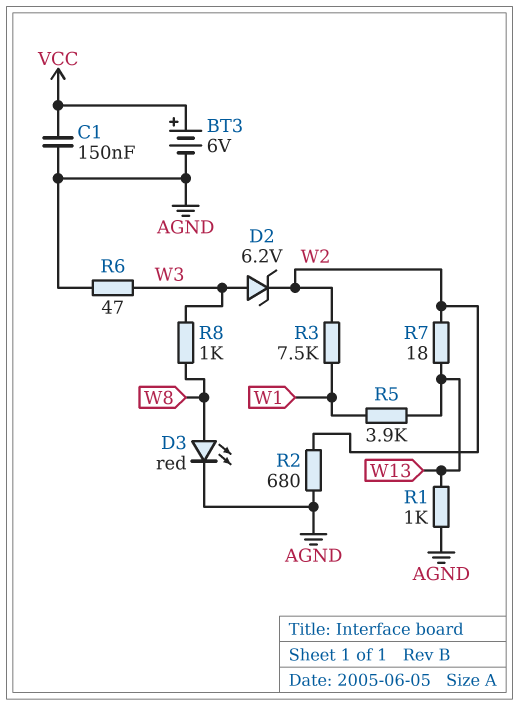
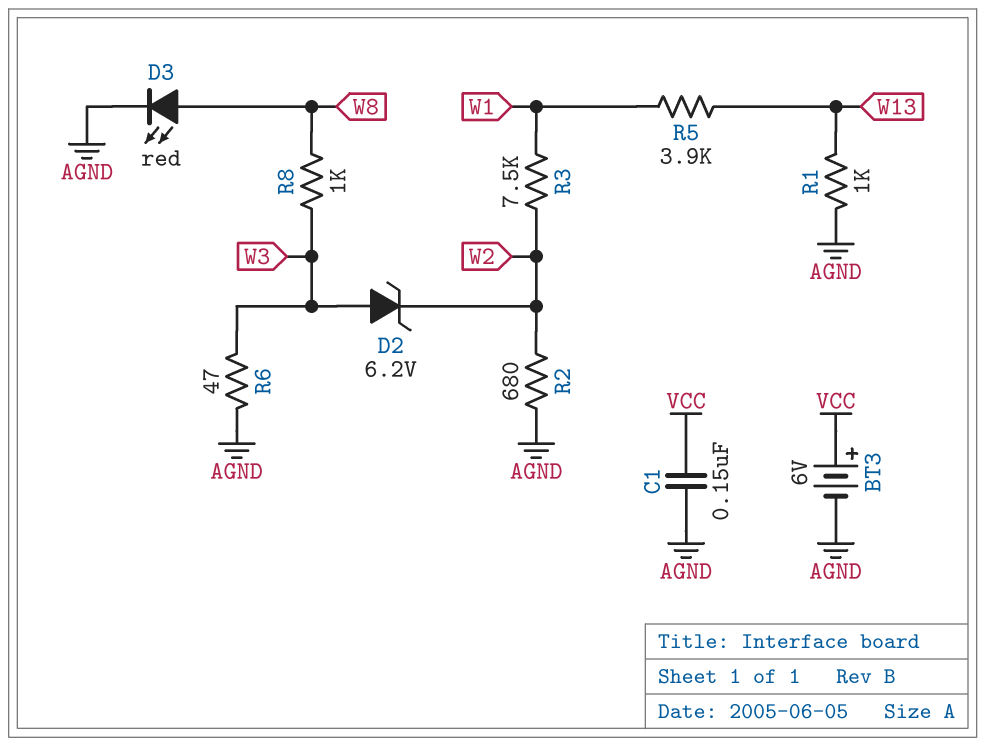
R7: 18 (W2, W13) -> none

